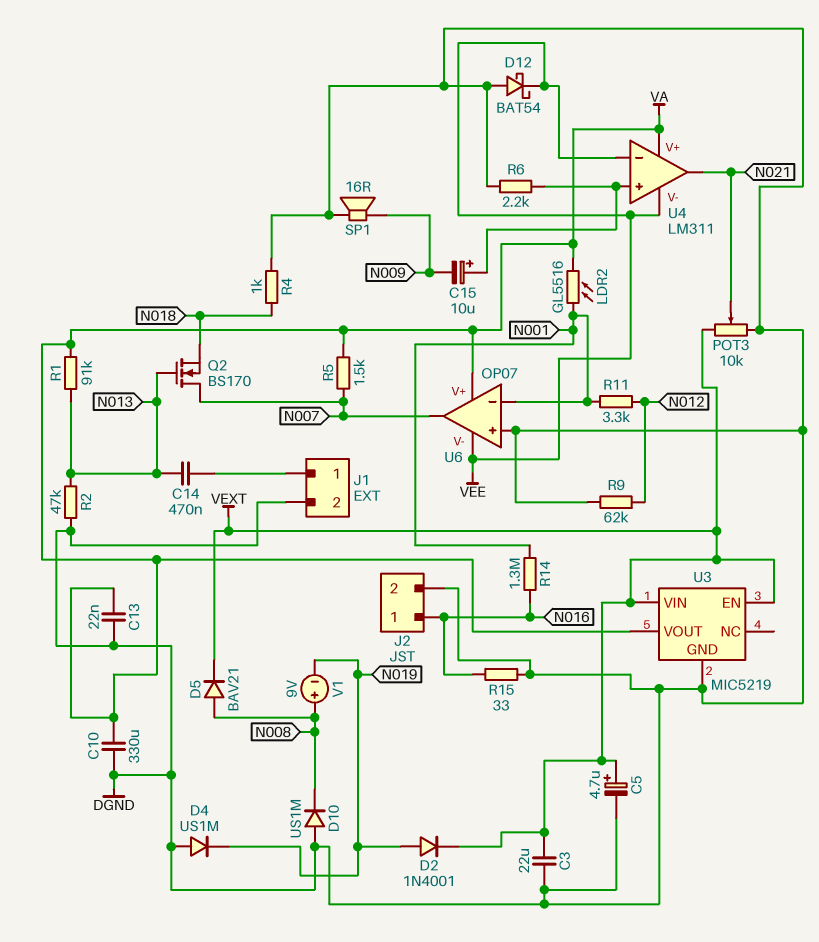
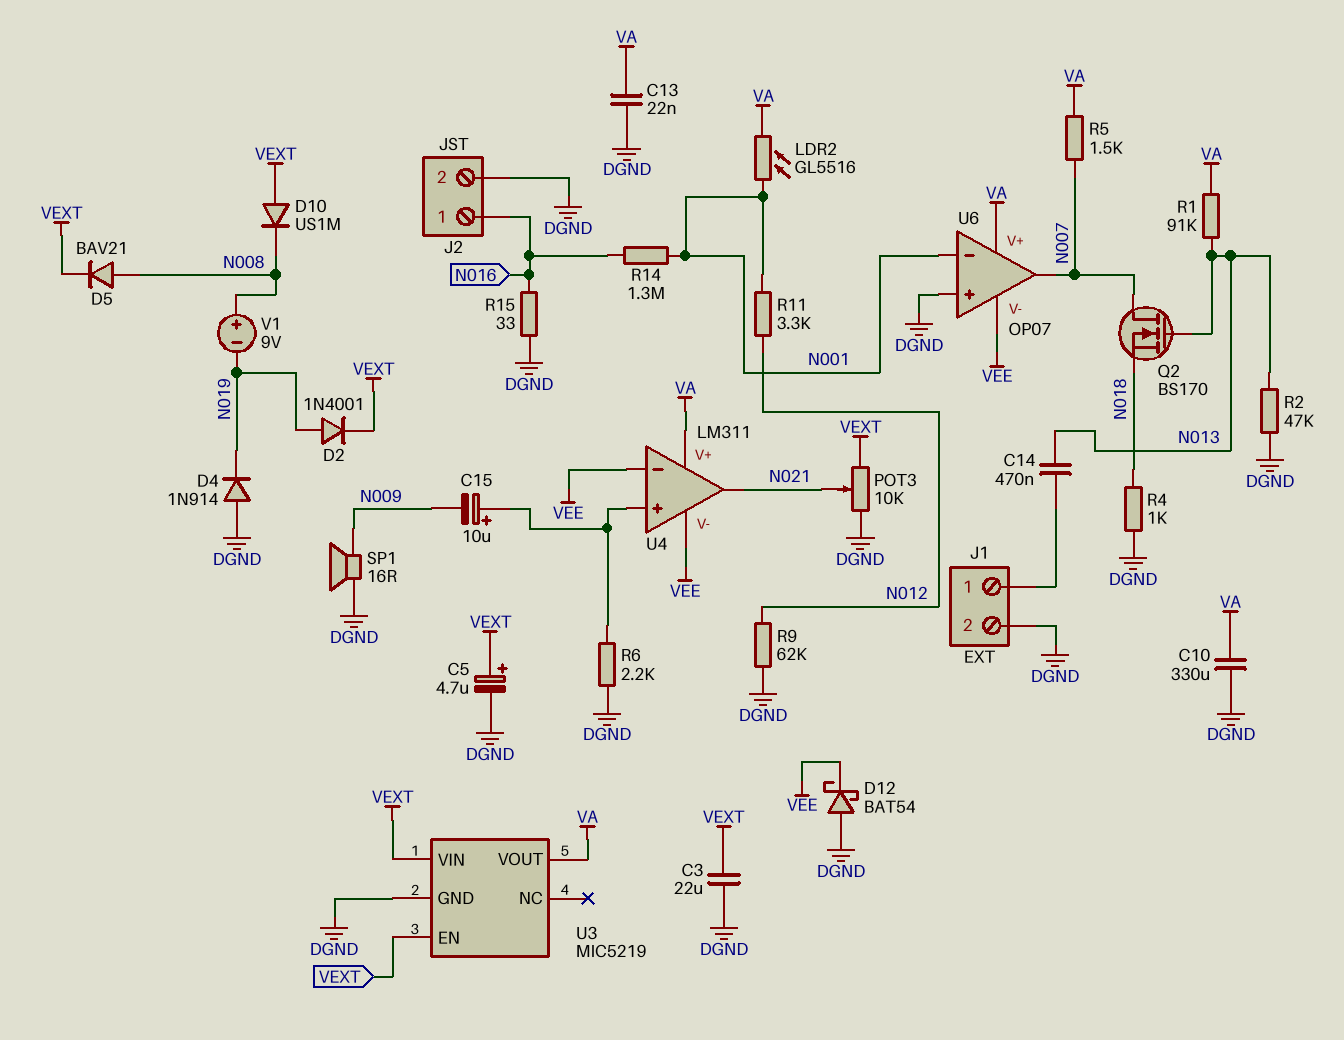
D4: diode US1M (A DGND, K N019) -> diode 1N914 (A DGND, K N019)
D10: diode US1M (A DGND, K N008) -> diode US1M (A VEXT, K N008)

